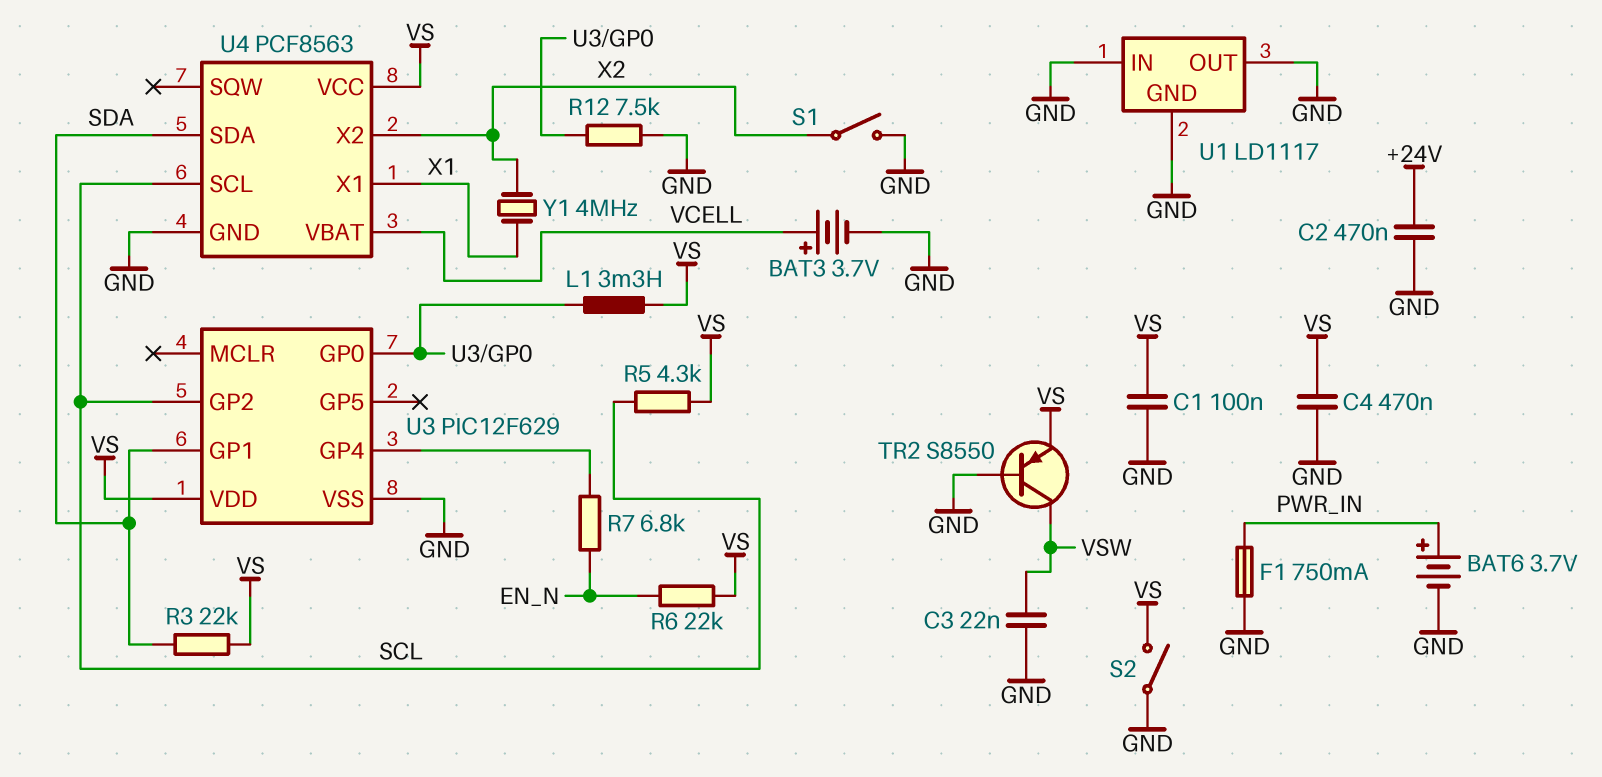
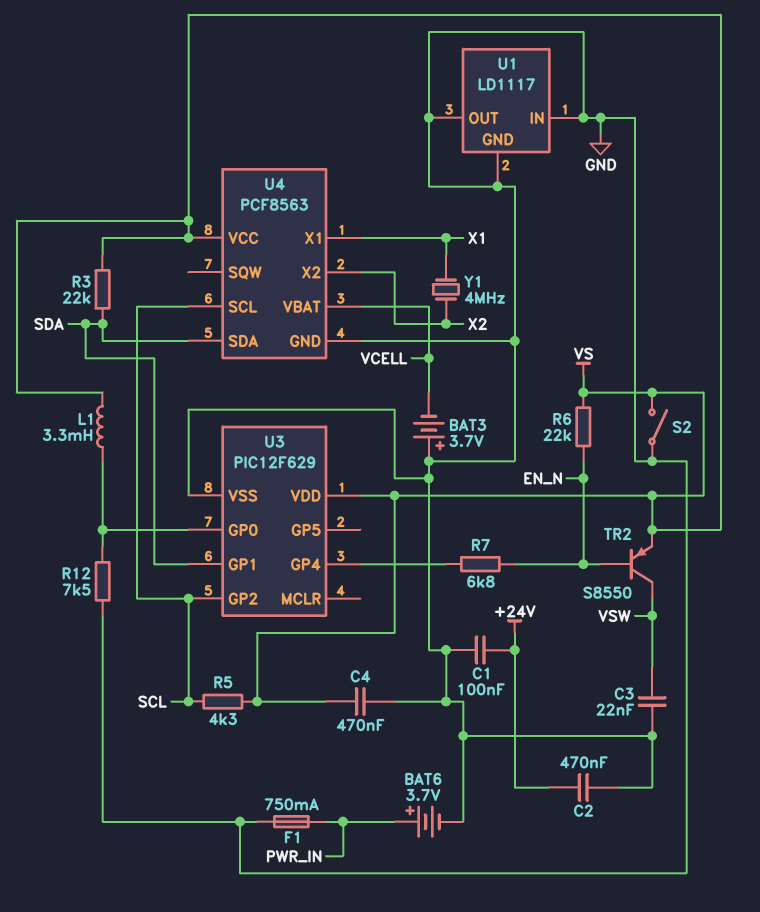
BAT3: 3.7V (plus VCELL, minus GND) -> 3.7V (plus GND, minus VCELL)
C1: 100nF (GND, VS) -> 100nF (+24V, GND)
S1: switch (GND, X2) -> none
TR2: PNP S8550 (B GND, C VSW, E VS) -> PNP S8550 (B EN_N, C VSW, E VS)

